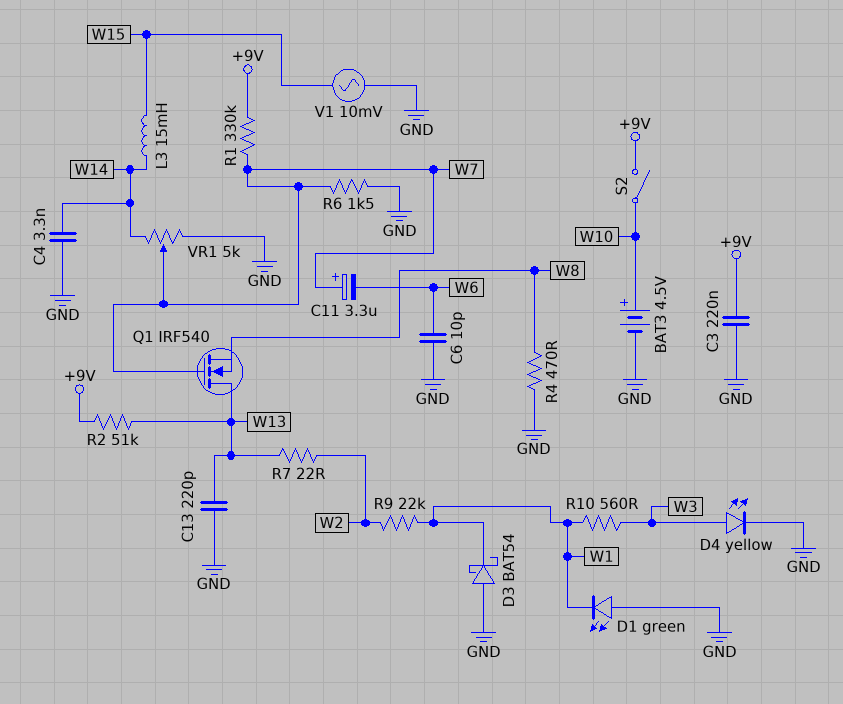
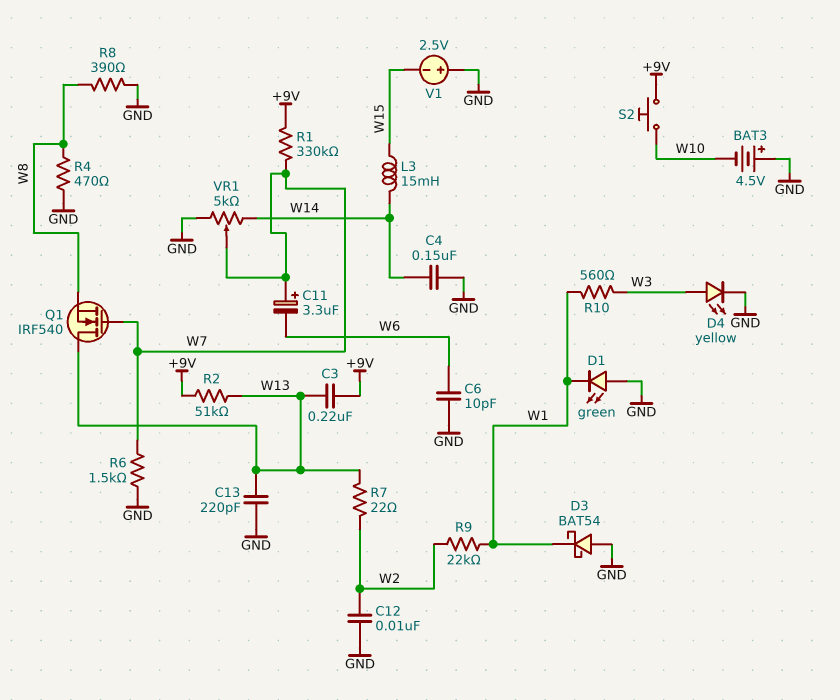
BAT3: 4.5V (plus W10, minus GND) -> 4.5V (plus GND, minus W10)
C3: 220nF (+9V, GND) -> 220nF (+9V, W13)
C4: 3.3nF (GND, W14) -> 150nF (GND, W14)
C12: none -> 10nF (GND, W2)
R8: none -> 390 (GND, W8)
S2: switch (+9V, W10) -> button (+9V, W10)
V1: AC 10mV (GND, W15) -> 2.5V (plus GND, minus W15)

